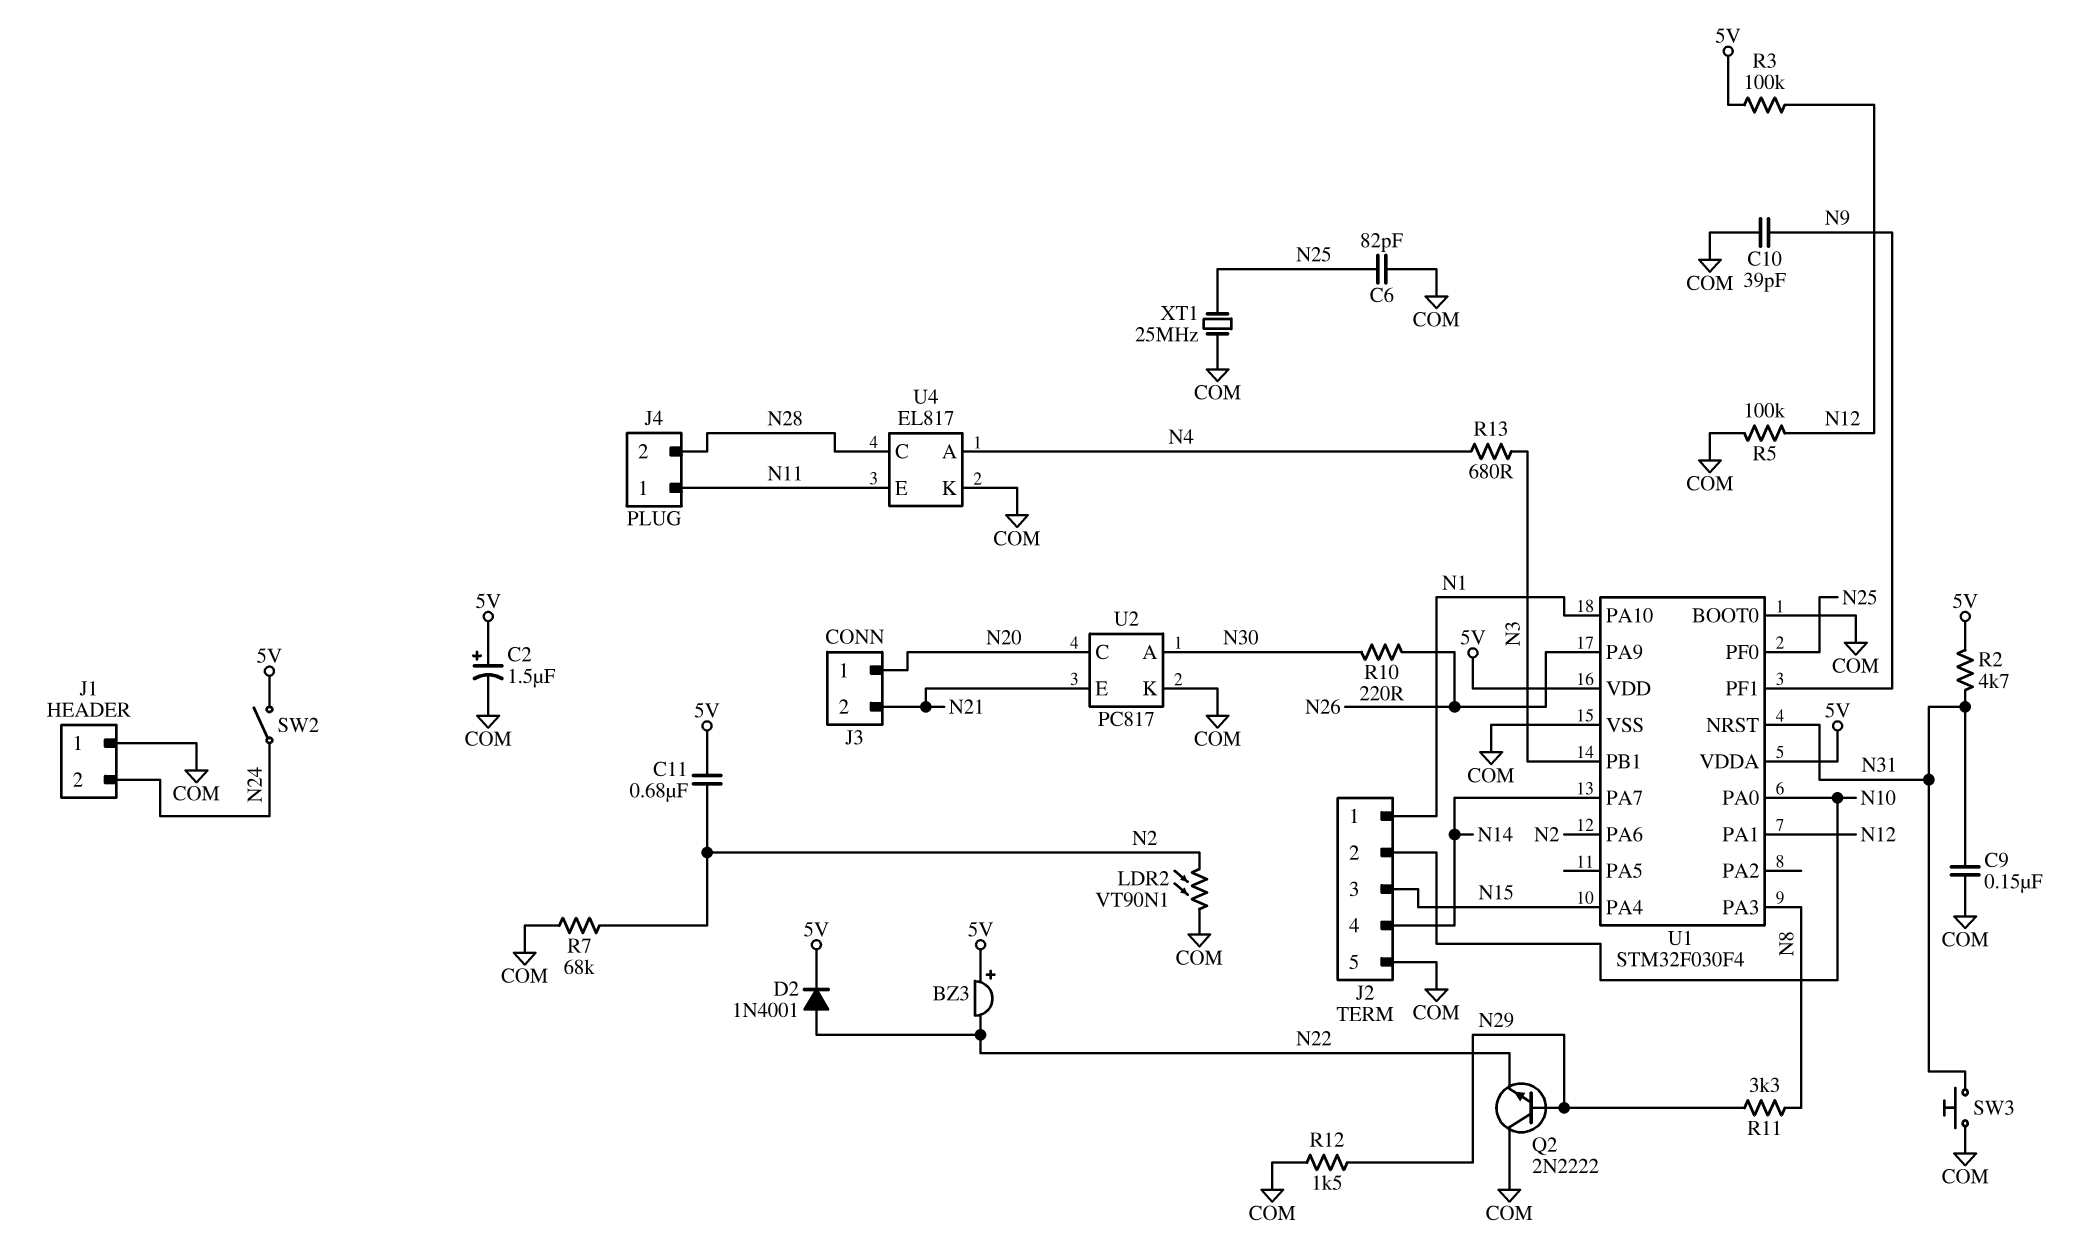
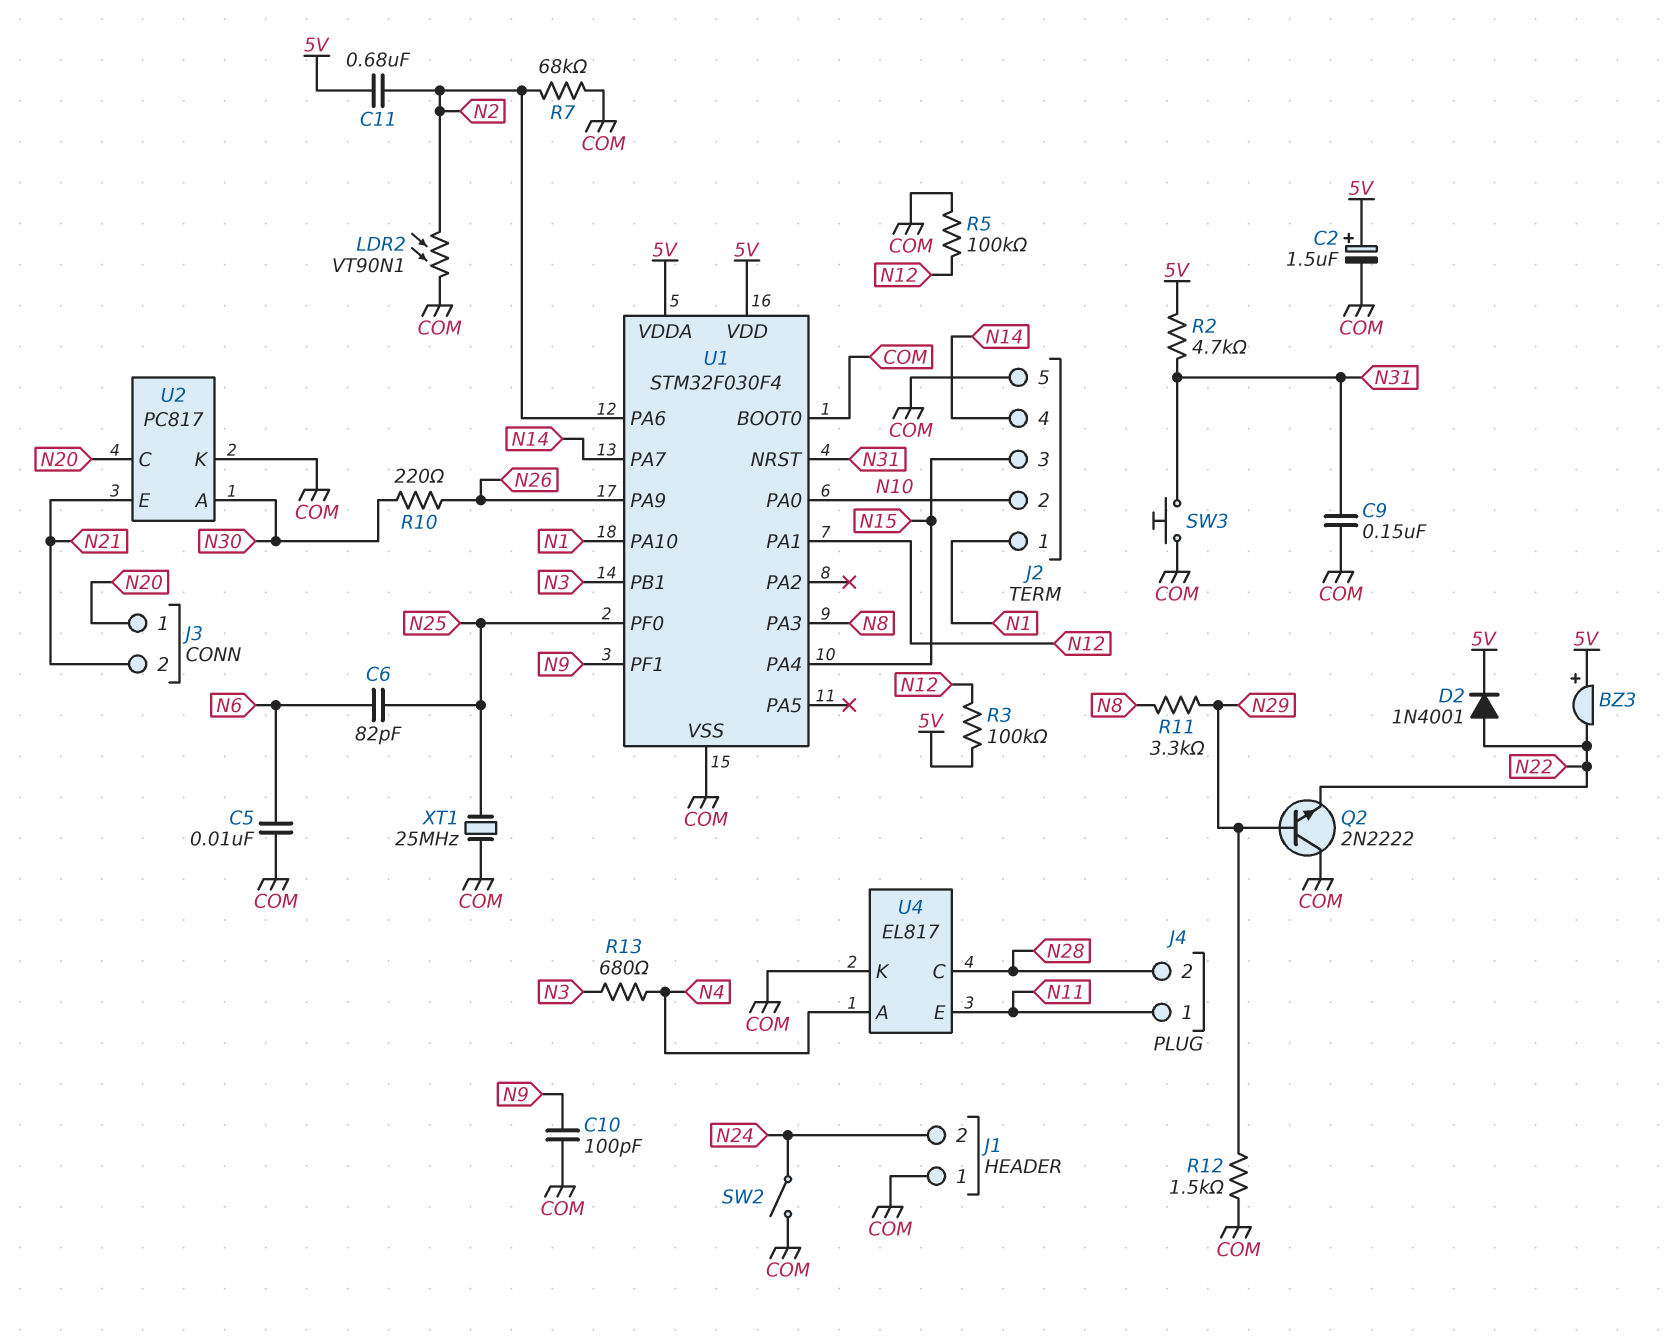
C5: none -> 10nF (COM, N6)
C6: 82pF (COM, N25) -> 82pF (N6, N25)
C10: 39pF (COM, N9) -> 100pF (COM, N9)
SW2: switch (5V, N24) -> switch (COM, N24)

